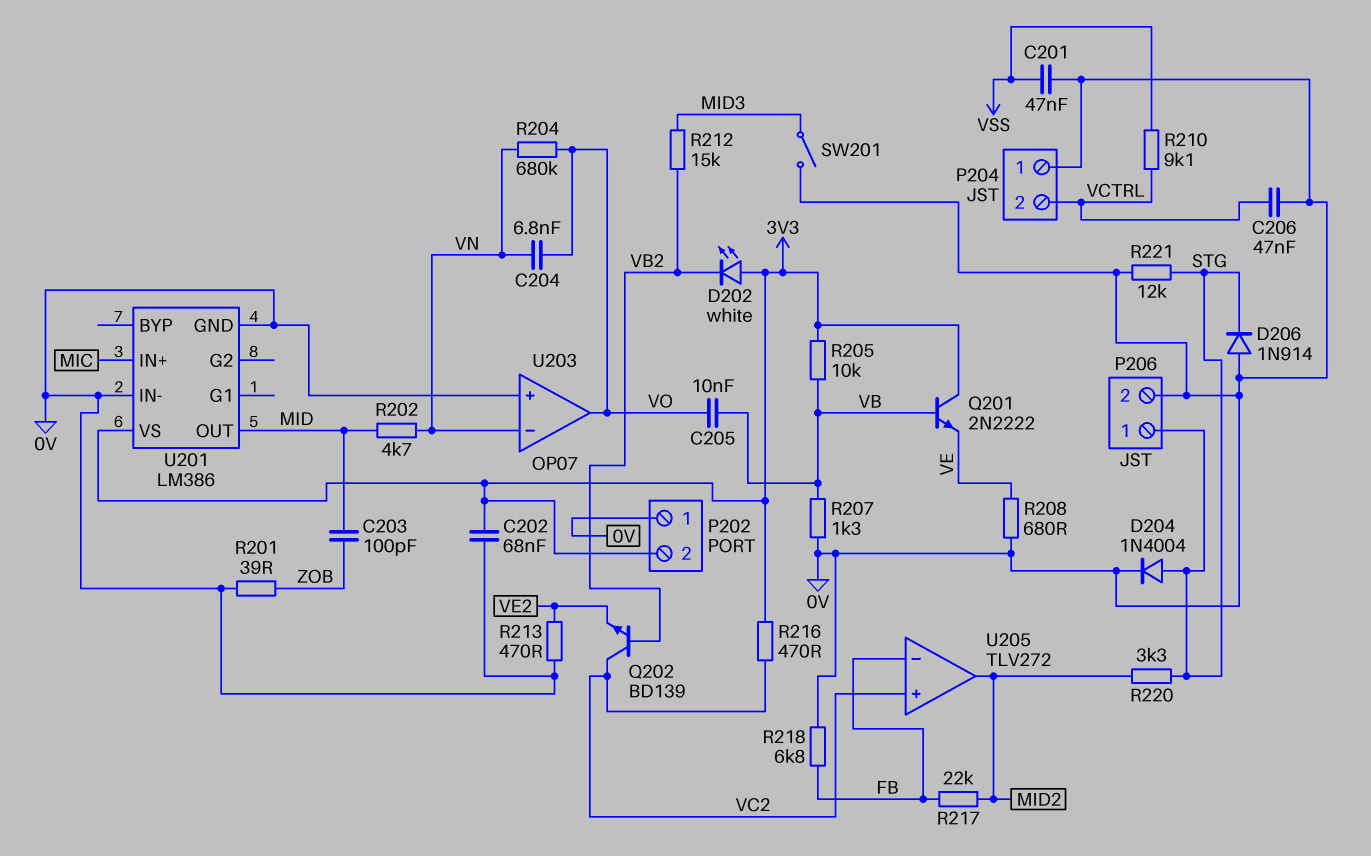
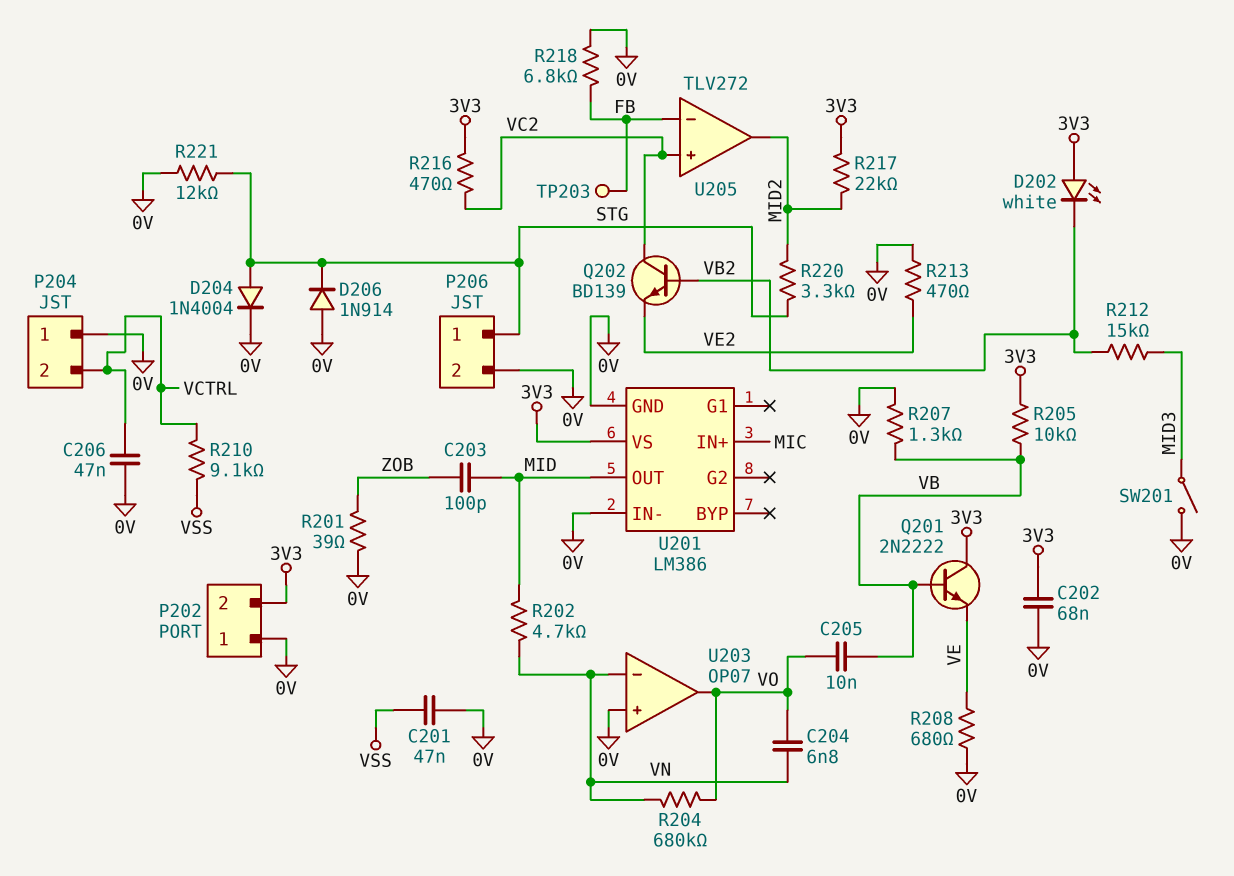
R217: 22k (FB, MID2) -> 22k (3V3, MID2)
TP203: none -> test point (FB)

